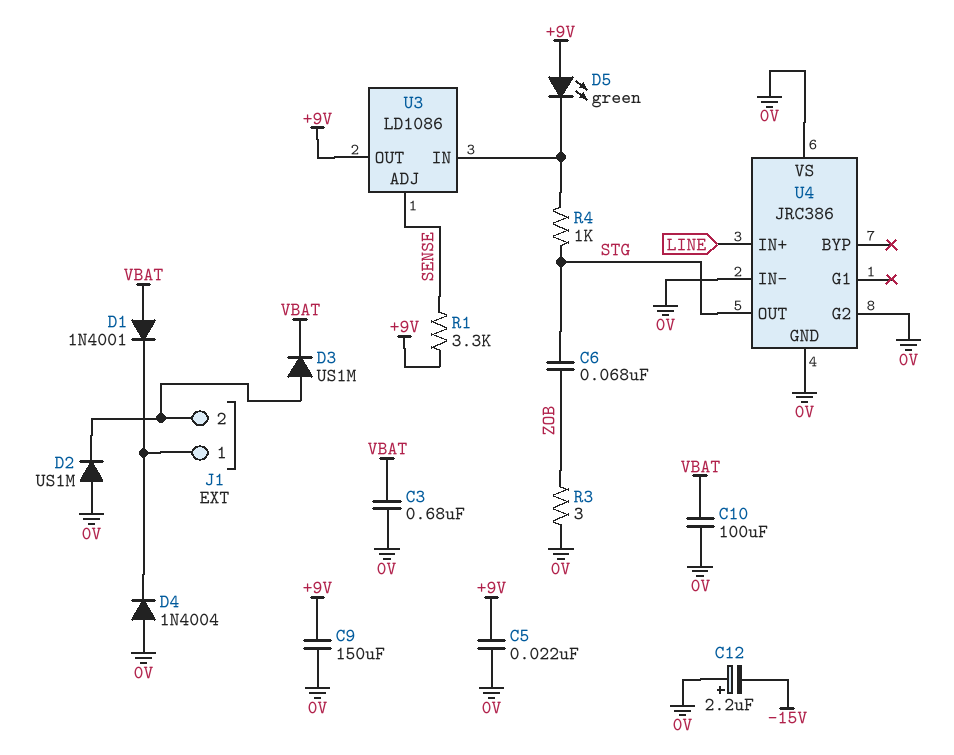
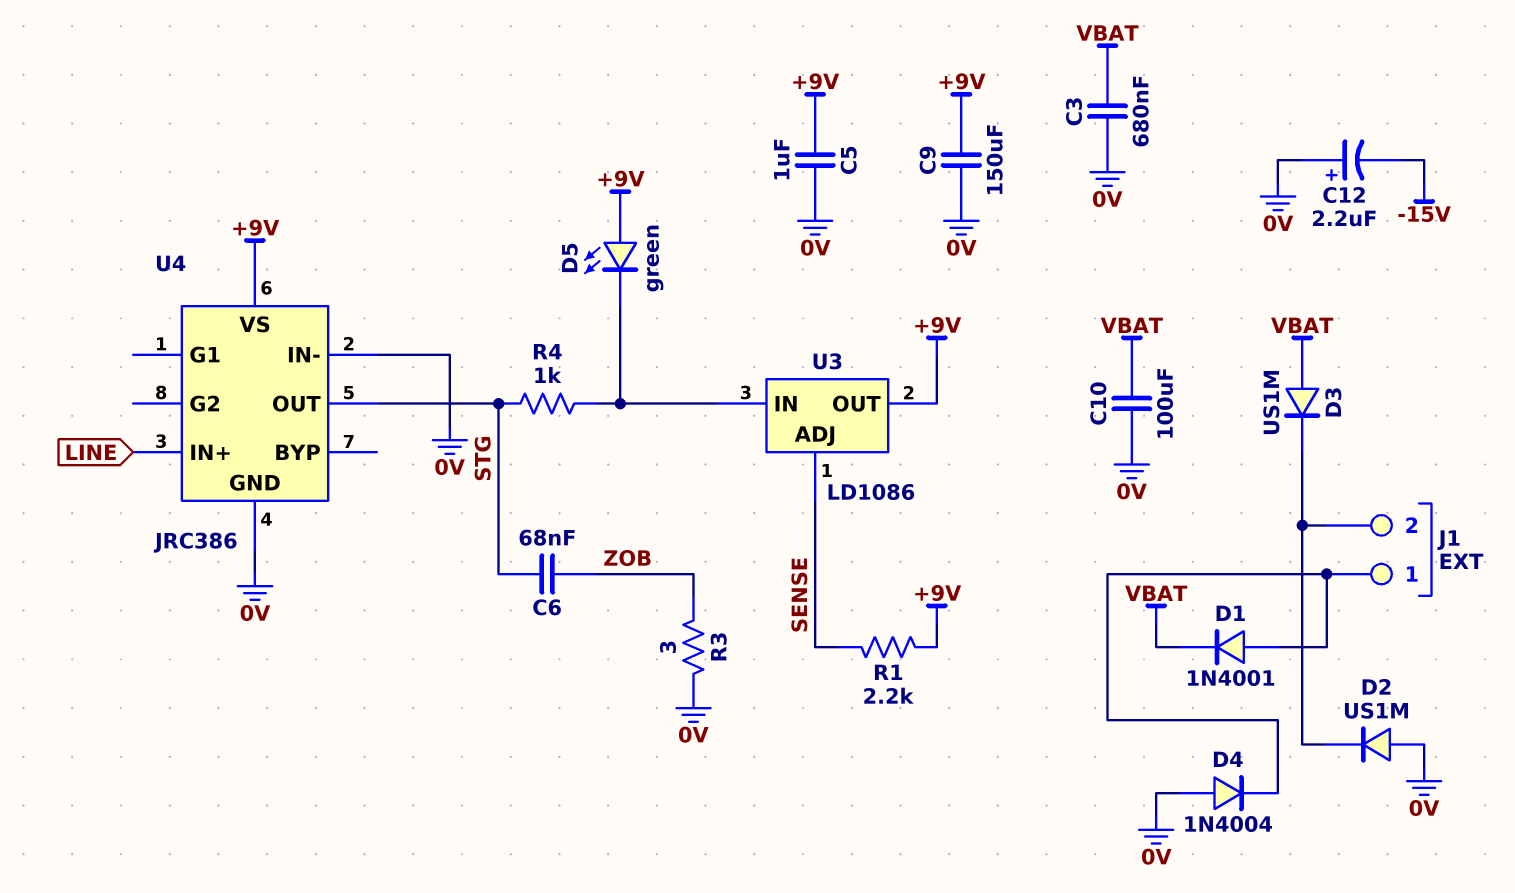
C5: 22nF (+9V, 0V) -> 1uF (+9V, 0V)
D1: diode 1N4001 (A VBAT, K J1/1) -> diode 1N4001 (A J1/1, K VBAT)
D3: diode US1M (A J1/2, K VBAT) -> diode US1M (A VBAT, K J1/2)
R1: 3.3k (+9V, SENSE) -> 2.2k (+9V, SENSE)
U4 pin G2: 0V -> none
U4 pin VS: 0V -> +9V

